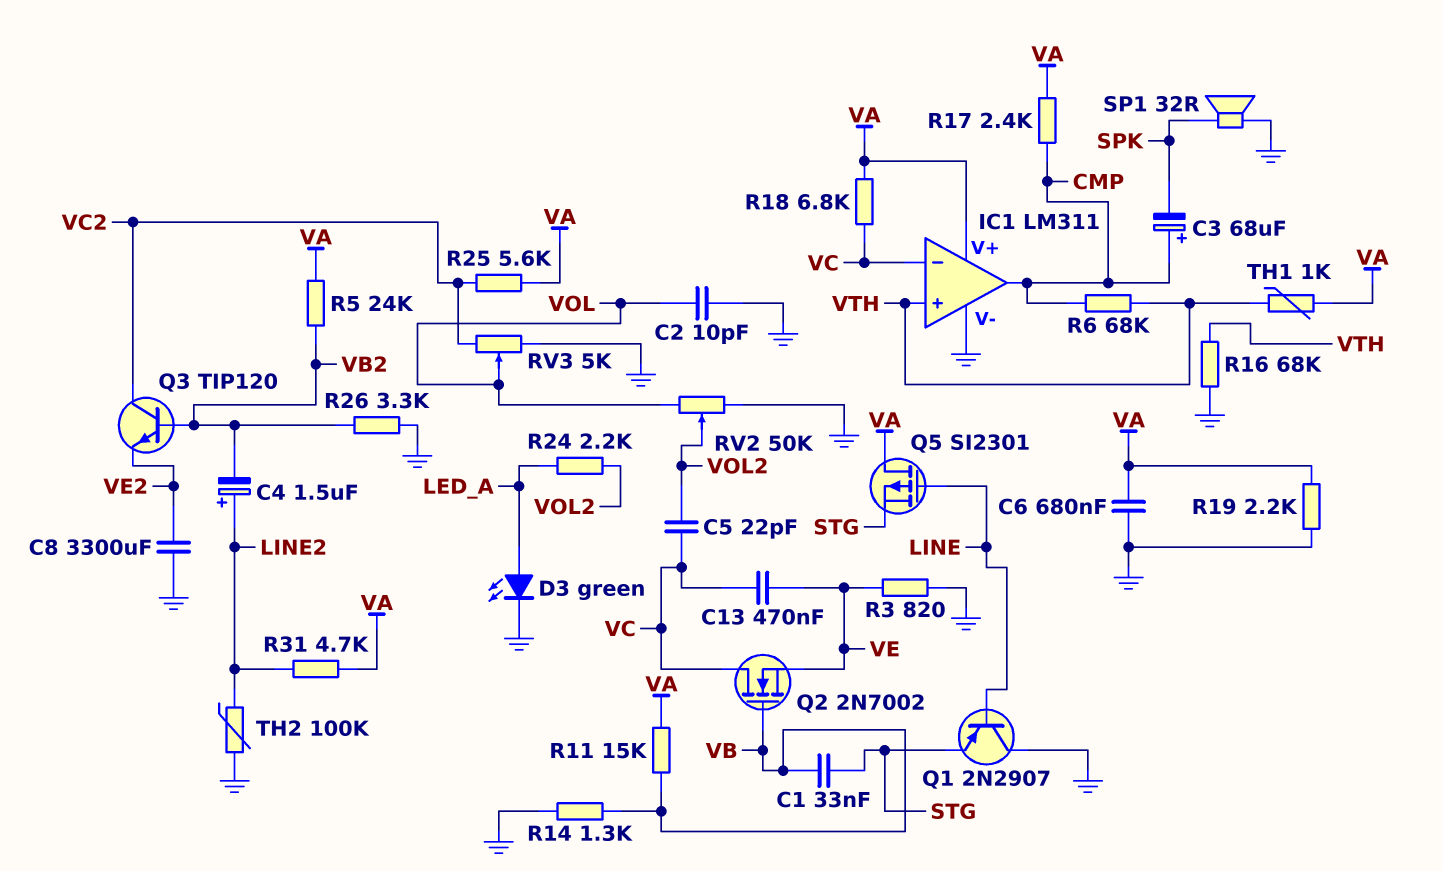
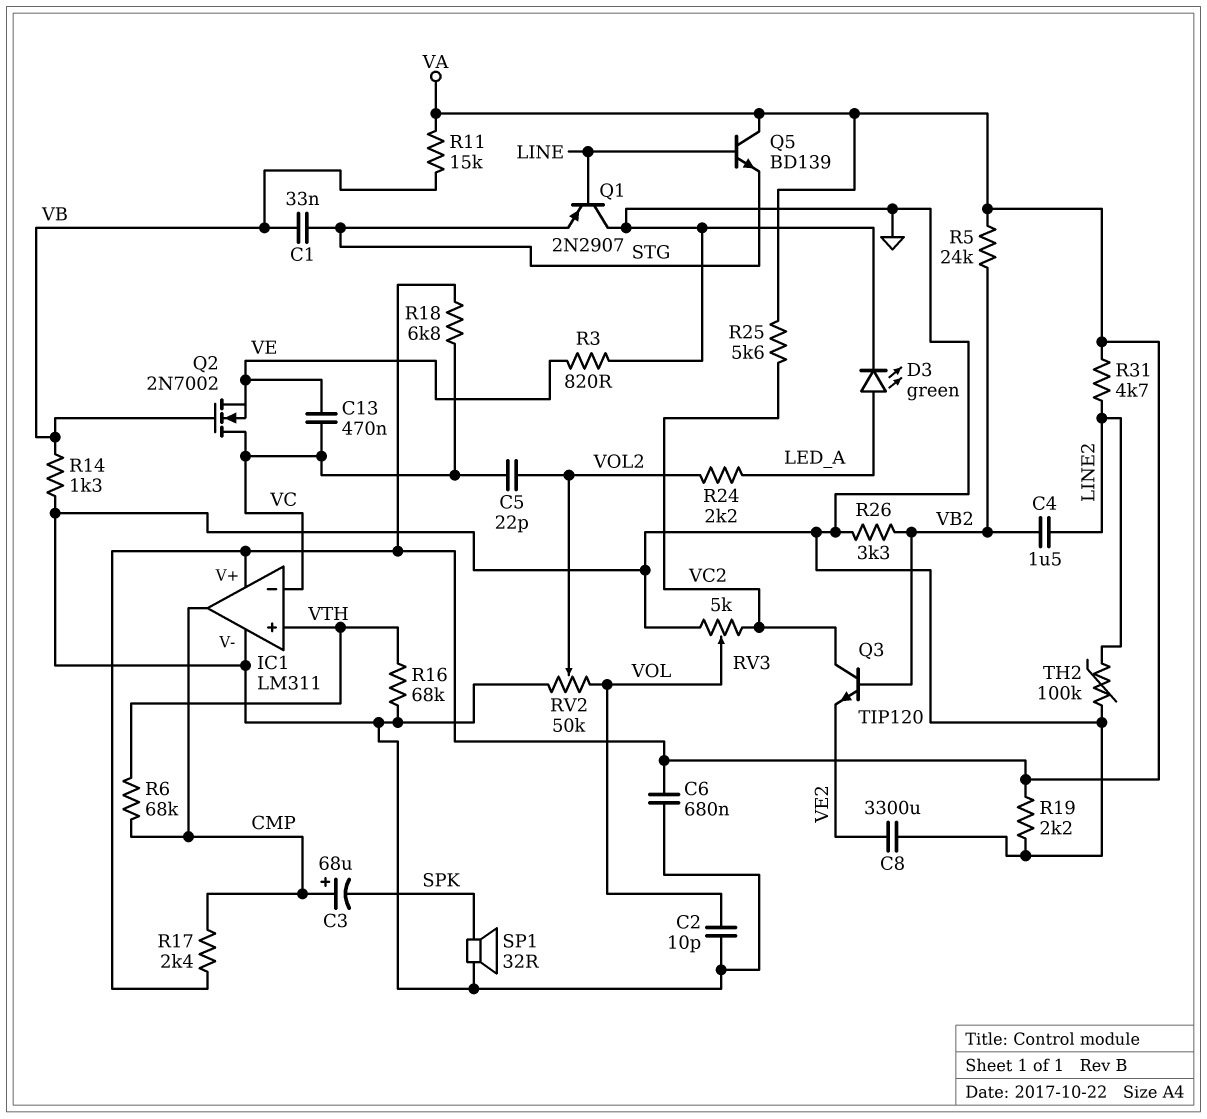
C4: 1.5uF (plus LINE2, minus VB2) -> 1.5uF (LINE2, VB2)
Q5: PMOS SI2301 (G LINE, D VA, S STG) -> NPN BD139 (B LINE, C VA, E STG)
TH1: 1k (VA, VTH) -> none

